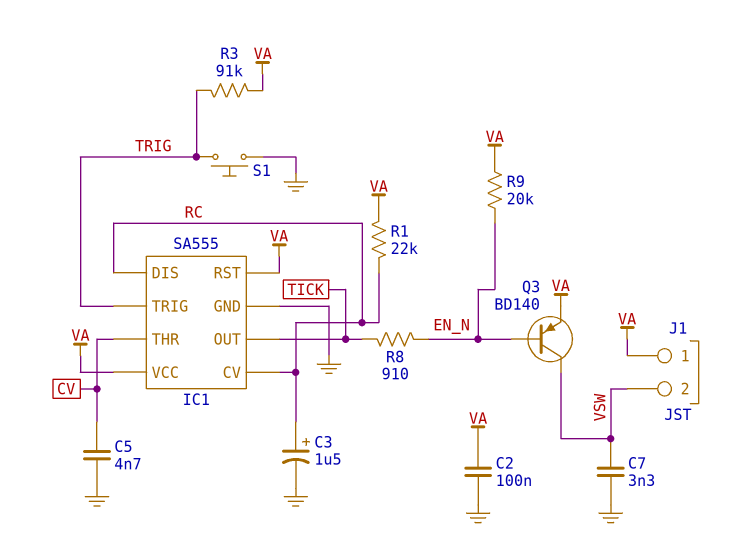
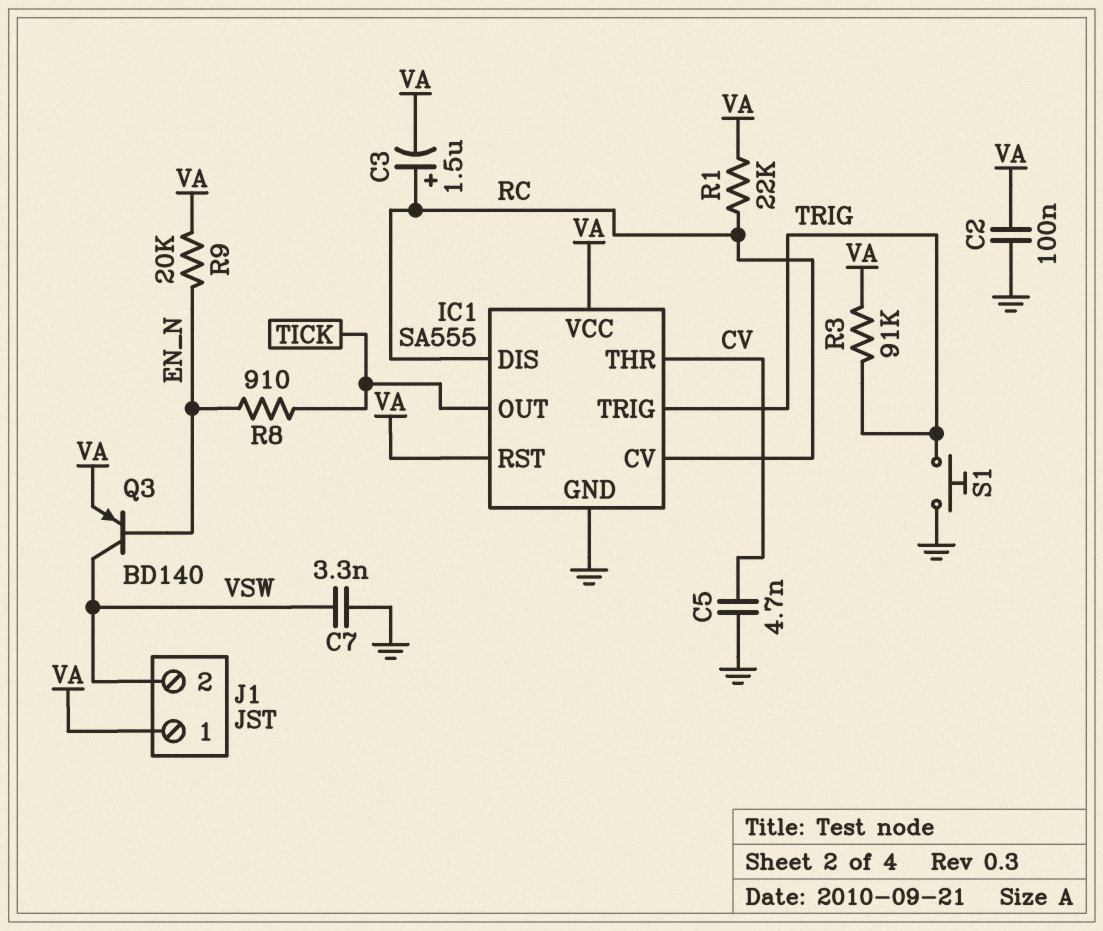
C3: 1.5uF (plus RC, minus GND) -> 1.5uF (plus RC, minus VA)

